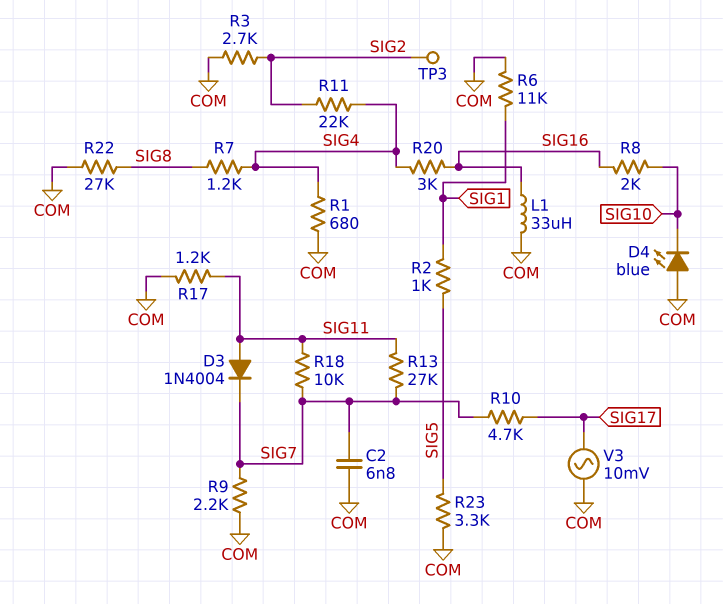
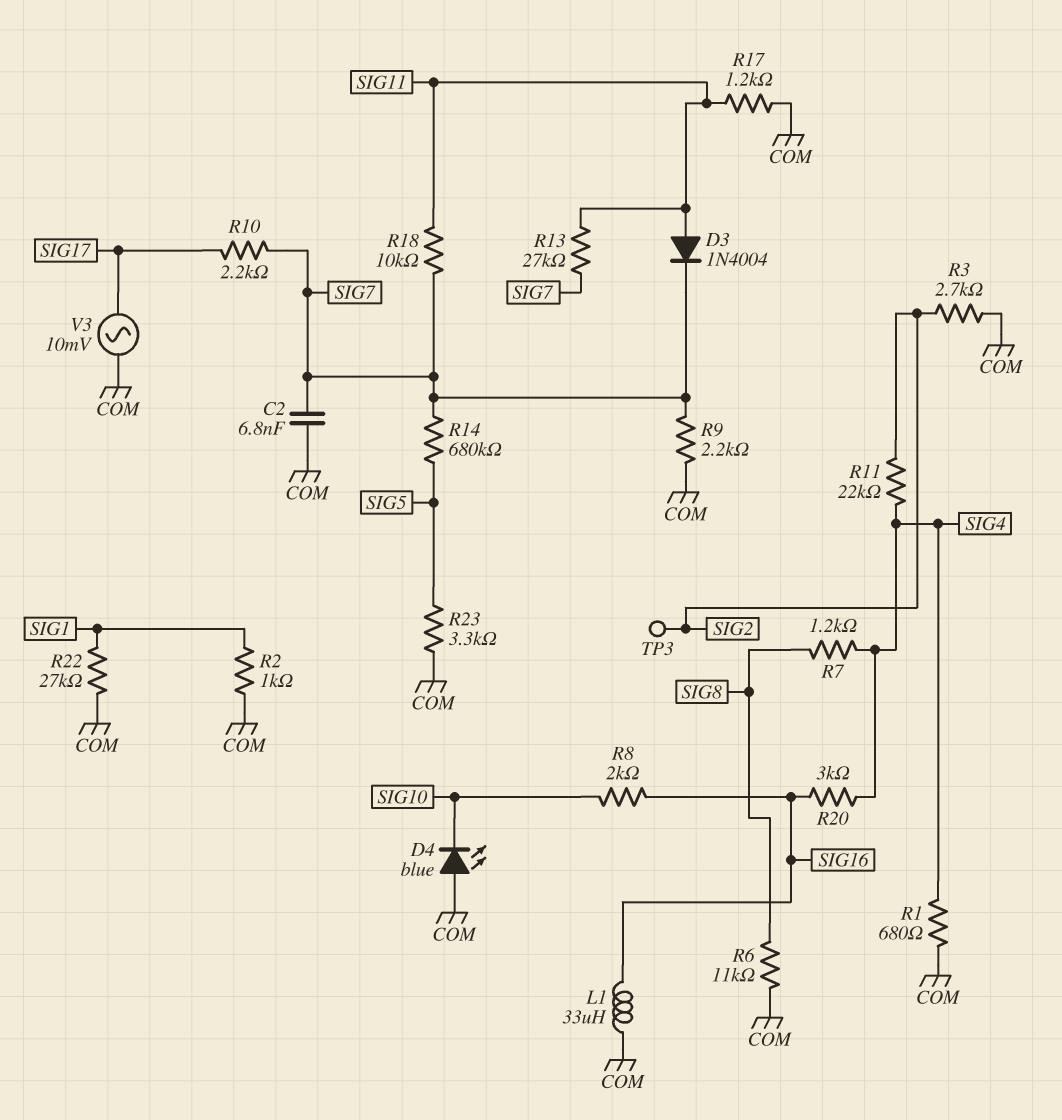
R2: 1k (SIG1, SIG5) -> 1k (COM, SIG1)
R6: 11k (COM, SIG1) -> 11k (COM, SIG8)
R10: 4.7k (SIG7, SIG17) -> 2.2k (SIG7, SIG17)
R14: none -> 680k (SIG5, SIG7)
R22: 27k (COM, SIG8) -> 27k (COM, SIG1)

